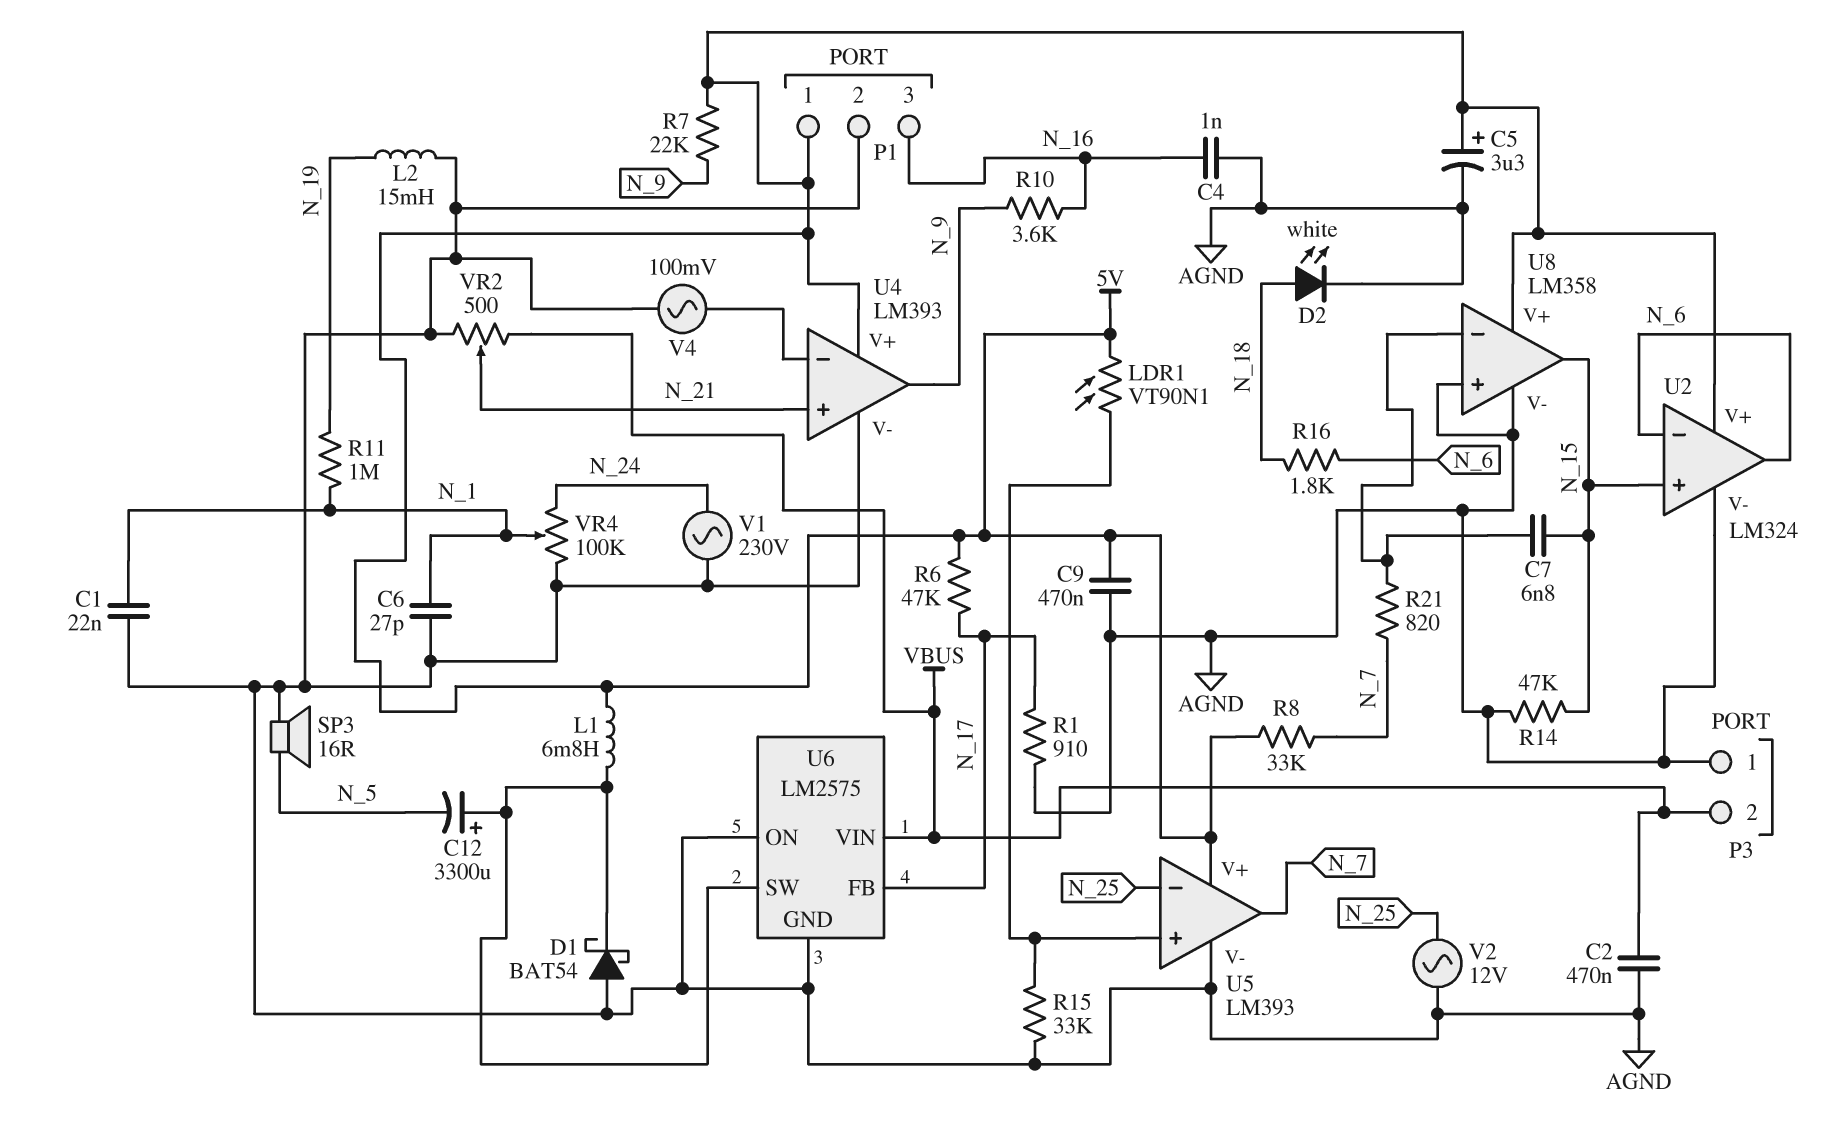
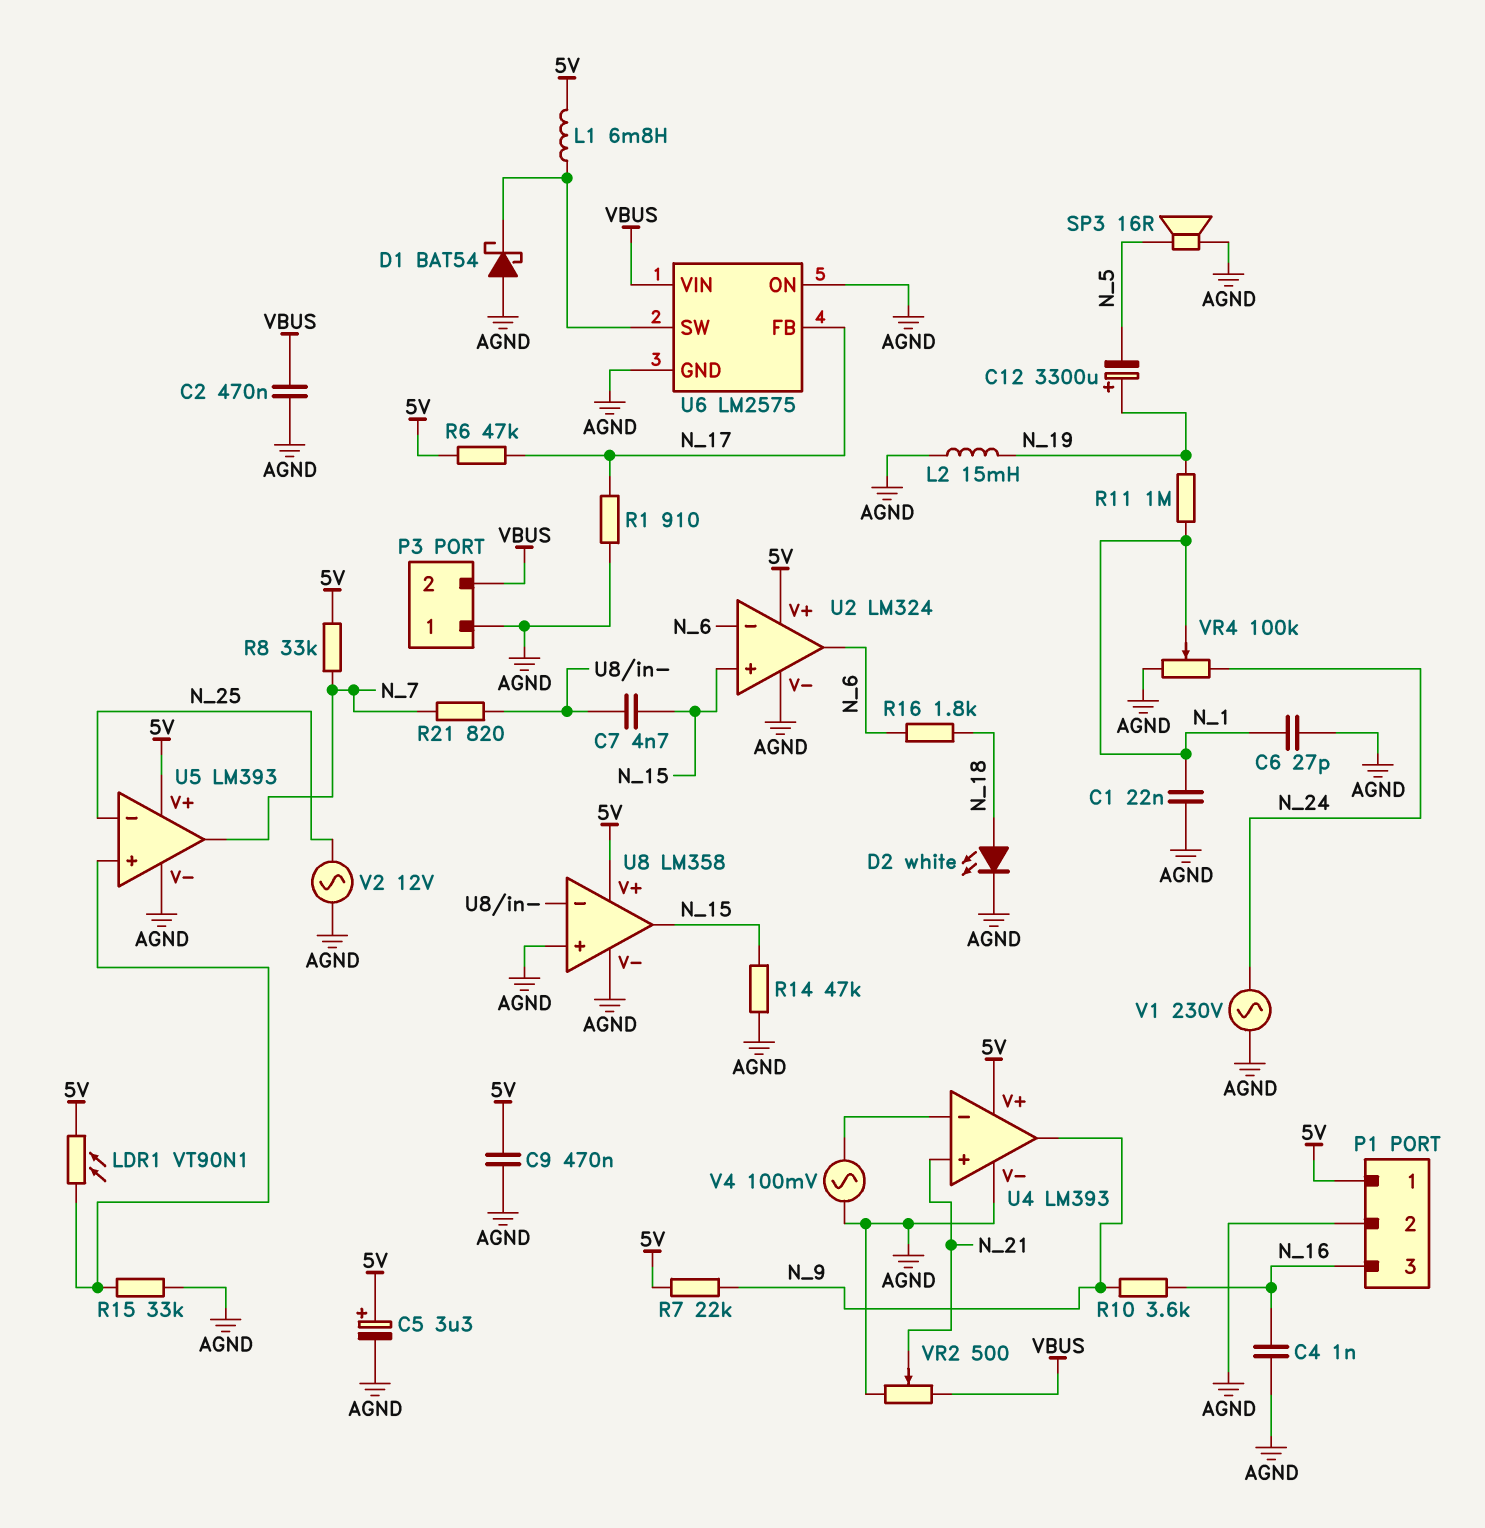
C7: 6.8nF (N_15, U8/in-) -> 4.7nF (N_15, U8/in-)
C12: 3300uF (plus U6/SW, minus N_5) -> 3300uF (plus N_19, minus N_5)

